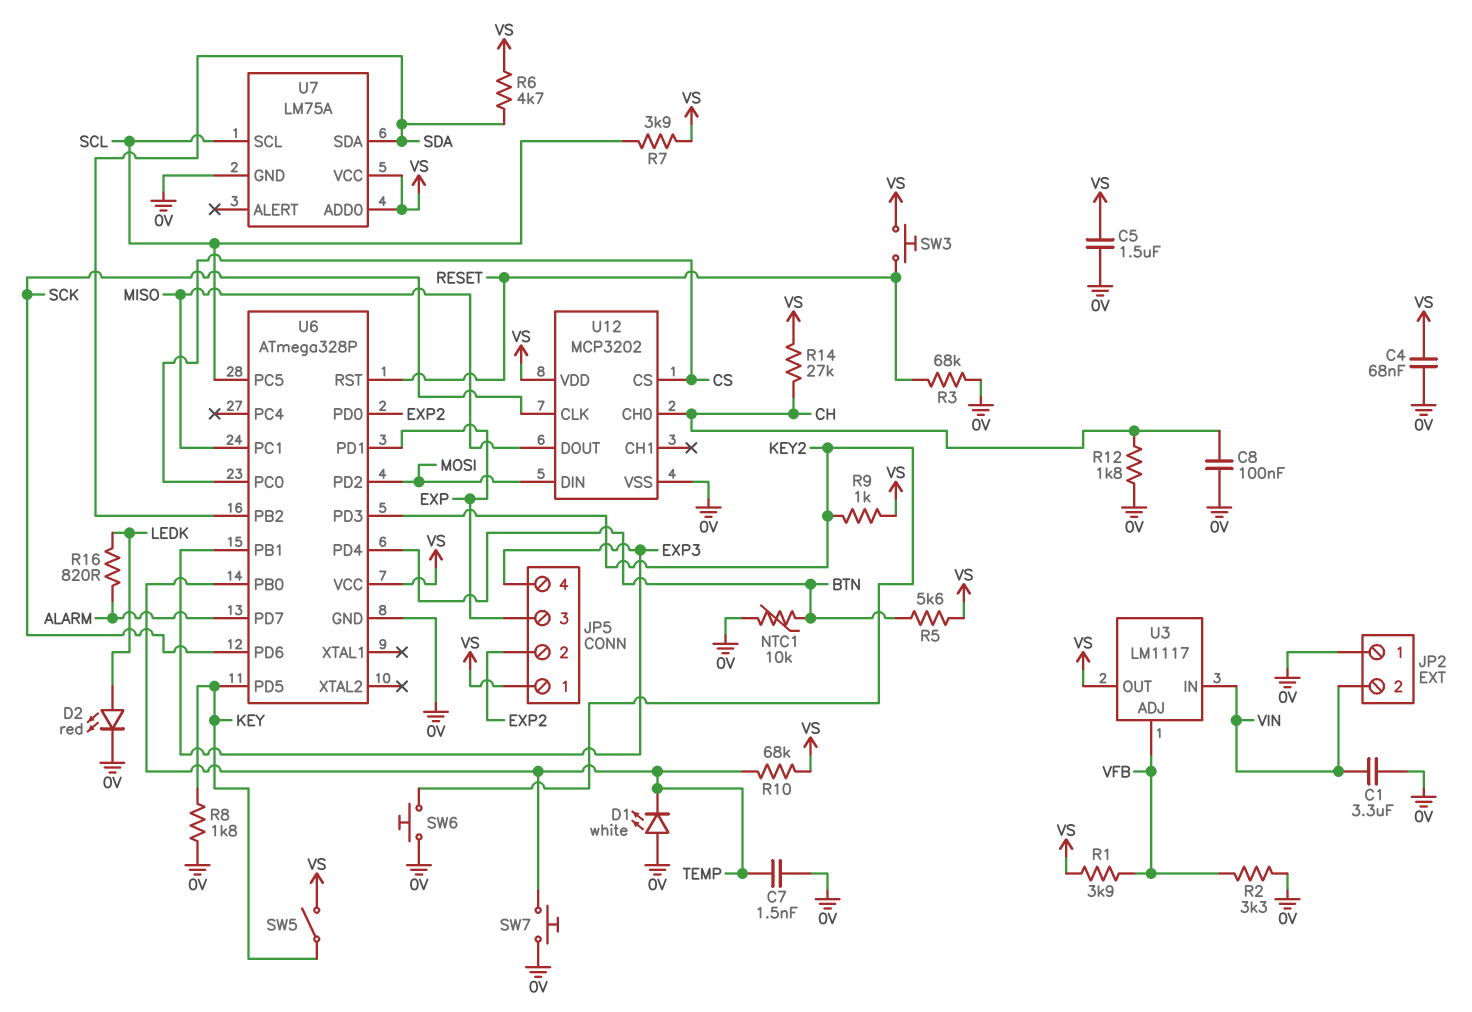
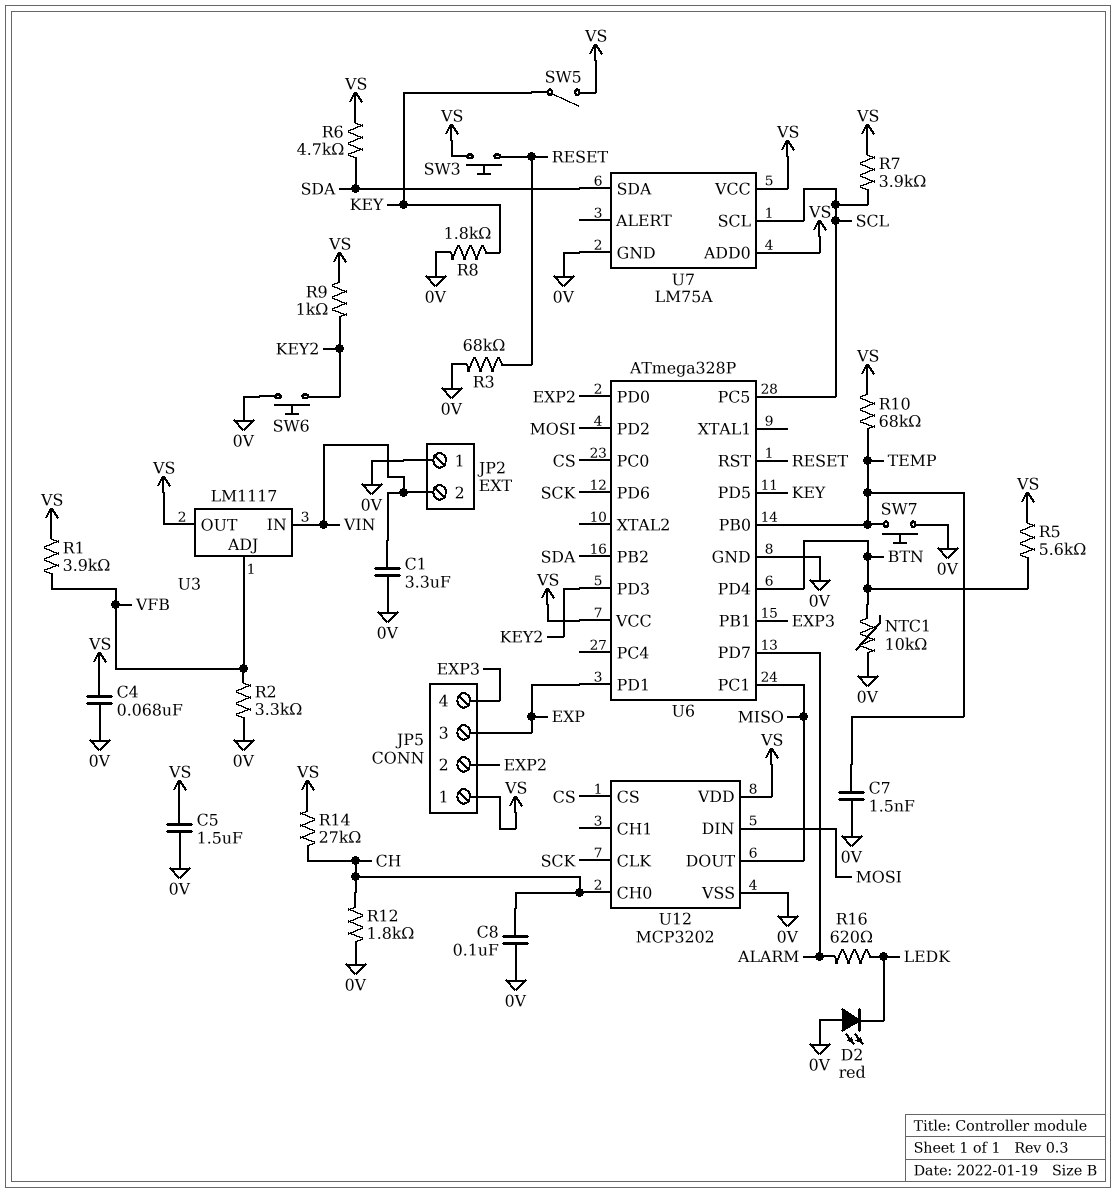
D1: LED white (A 0V, K TEMP) -> none
D2: LED red (A LEDK, K 0V) -> LED red (A 0V, K LEDK)
R16: 820 (ALARM, LEDK) -> 620 (ALARM, LEDK)

